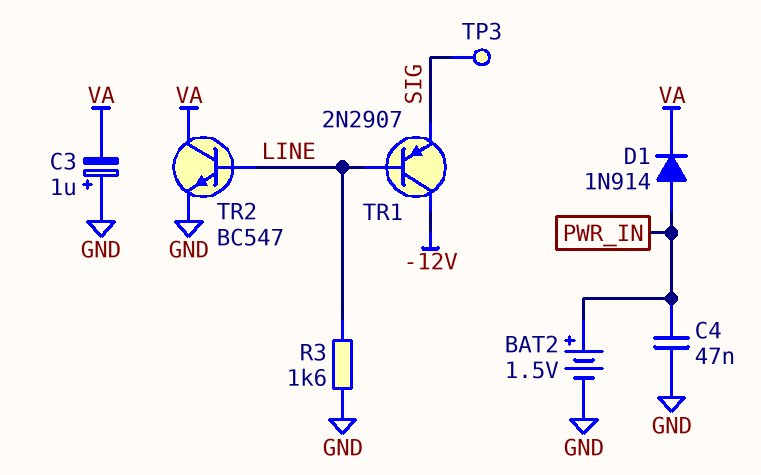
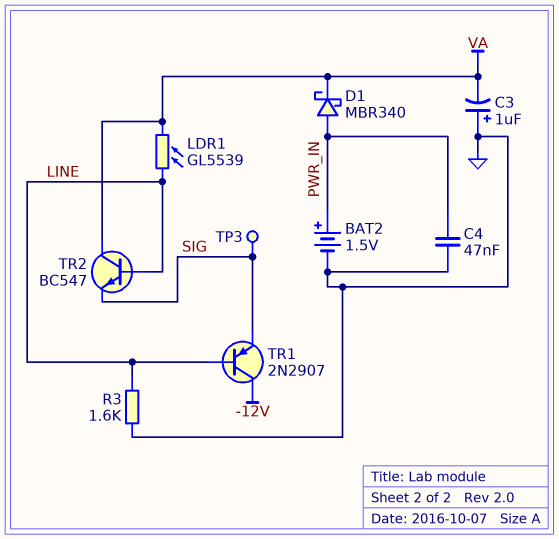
D1: diode 1N914 (A PWR_IN, K VA) -> schottky MBR340 (A PWR_IN, K VA)
LDR1: none -> GL5539 (LINE, VA)
TR2: NPN BC547 (B LINE, C VA, E GND) -> NPN BC547 (B LINE, C VA, E SIG)

